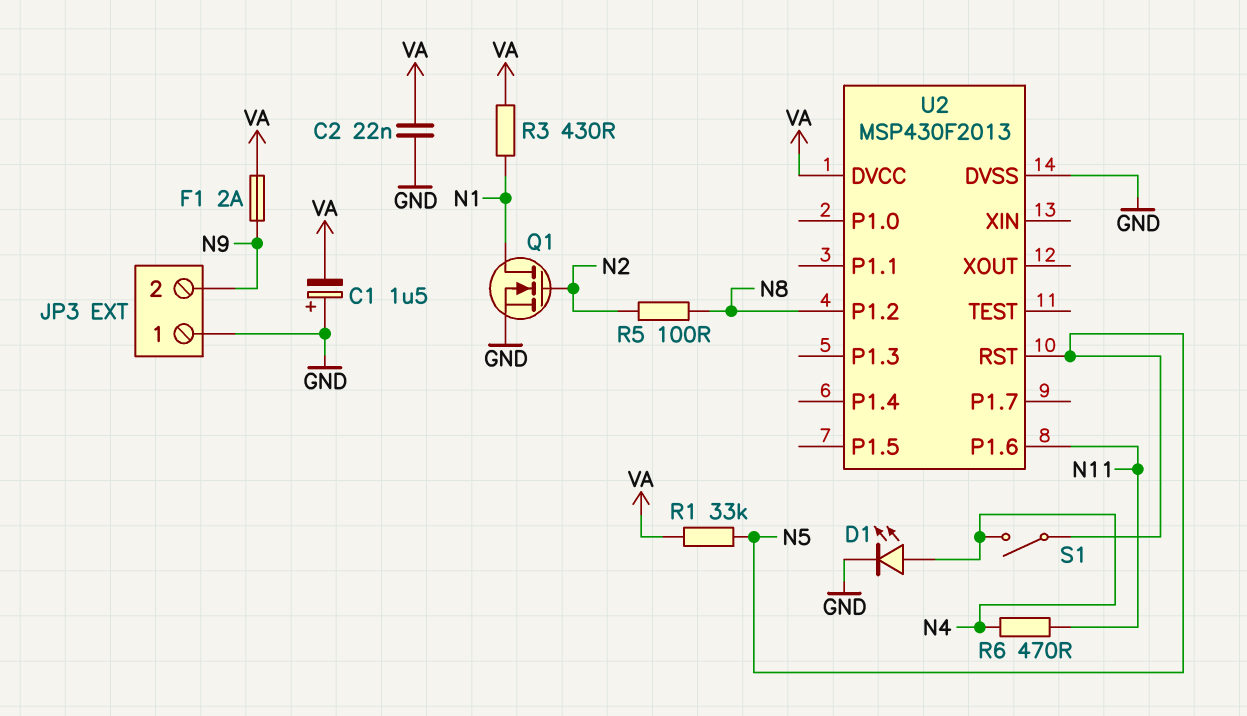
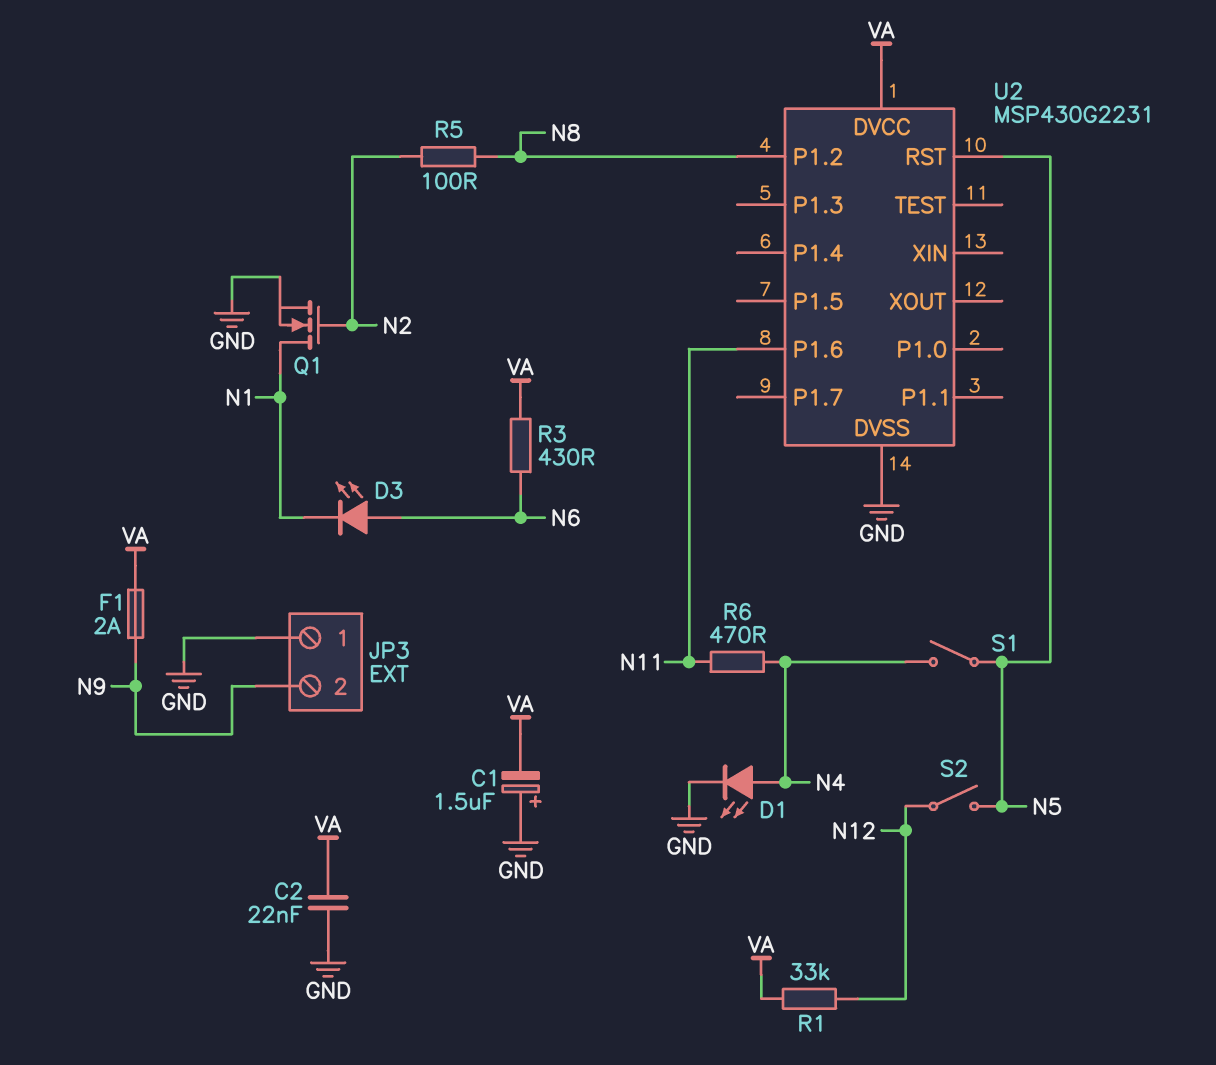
D3: none -> LED (A N6, K N1)
R1: 33k (N5, VA) -> 33k (N12, VA)
R3: 430 (N1, VA) -> 430 (N6, VA)
S2: none -> switch (N5, N12)
U2: MSP430F2013 -> MSP430G2231

